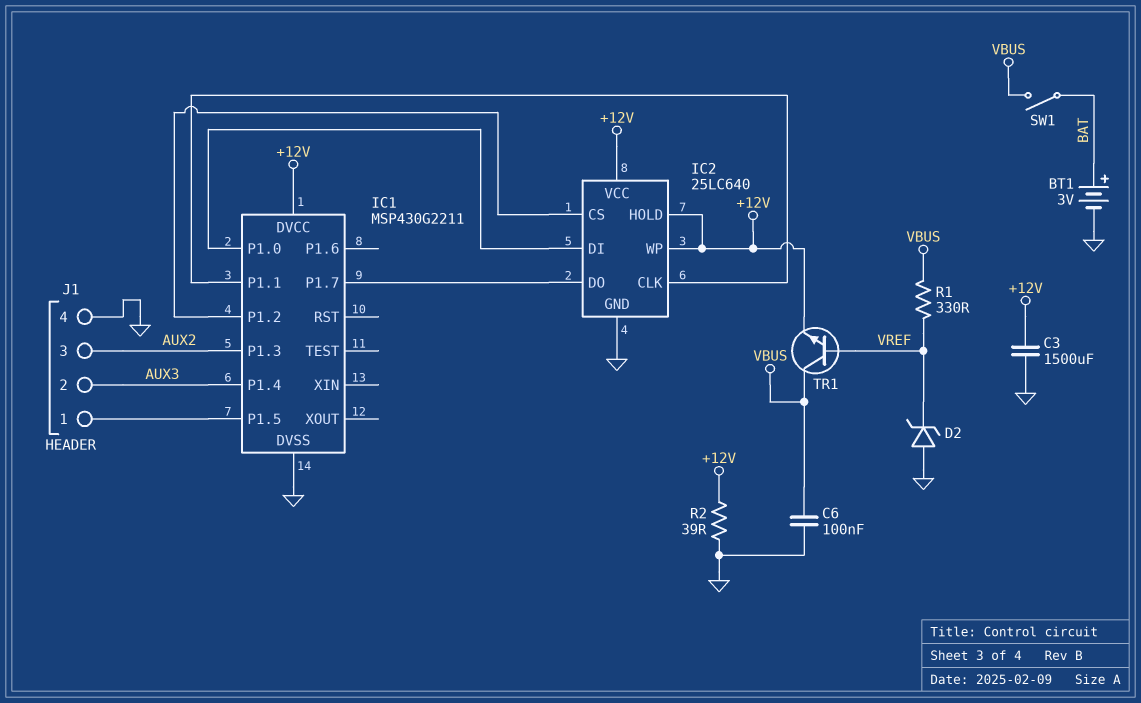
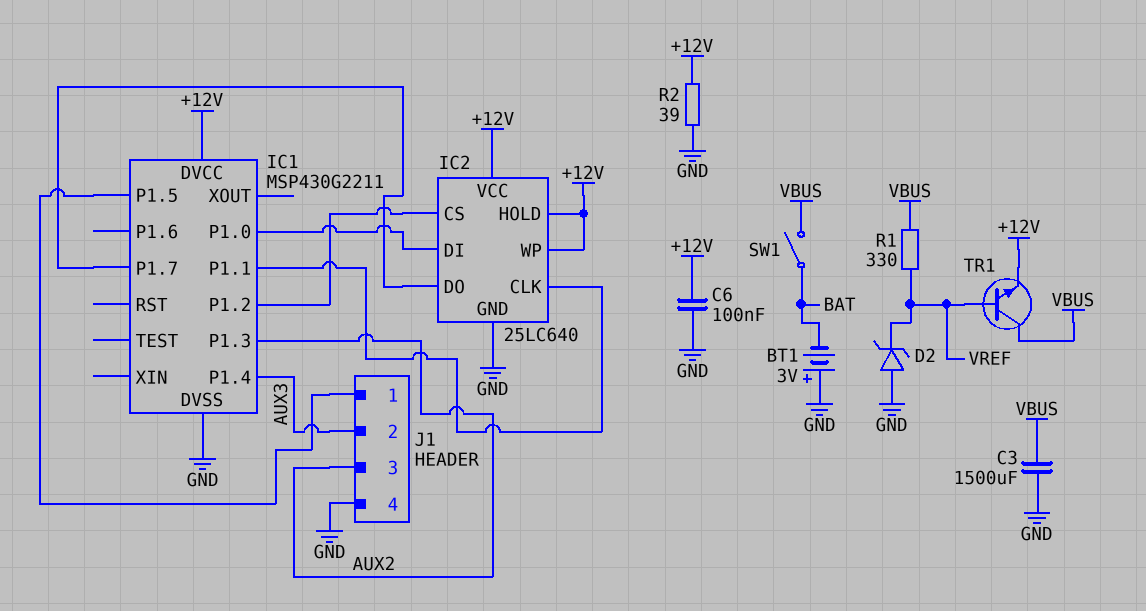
BT1: 3V (plus BAT, minus GND) -> 3V (plus GND, minus BAT)
C3: 1500uF (+12V, GND) -> 1500uF (GND, VBUS)
C6: 100nF (GND, VBUS) -> 100nF (+12V, GND)

